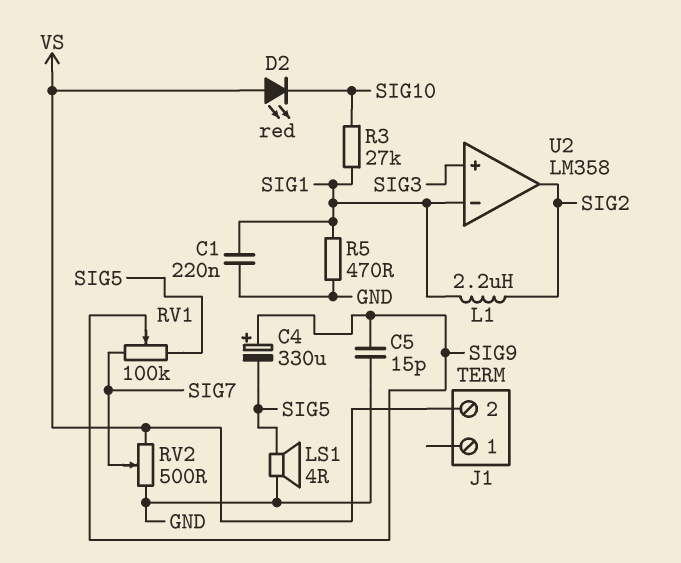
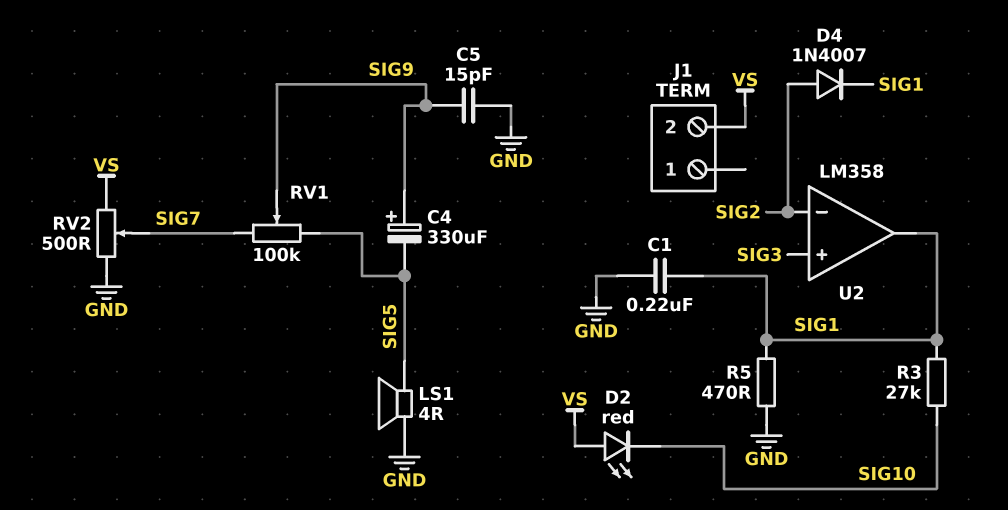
D4: none -> diode 1N4007 (A SIG2, K SIG1)
L1: 2.2uH (SIG1, SIG2) -> none
U2 pin in-: SIG1 -> SIG2
U2 pin out: SIG2 -> SIG1

